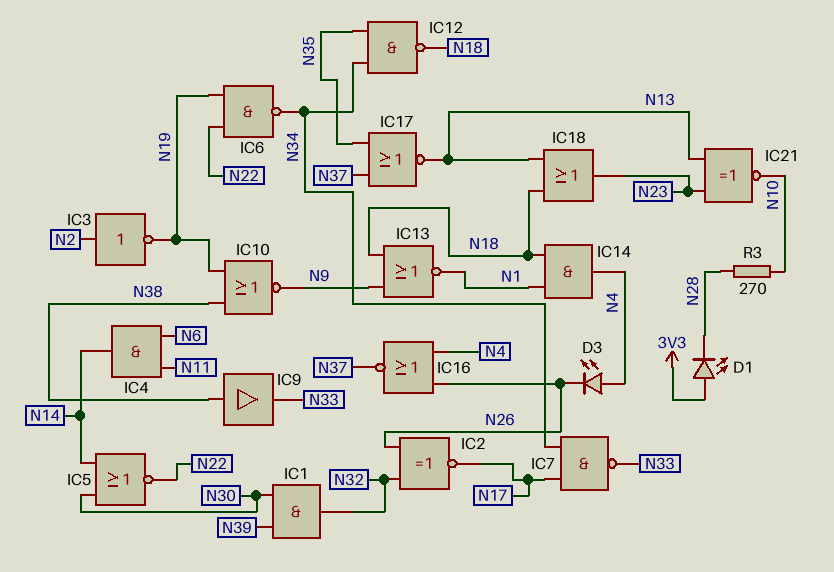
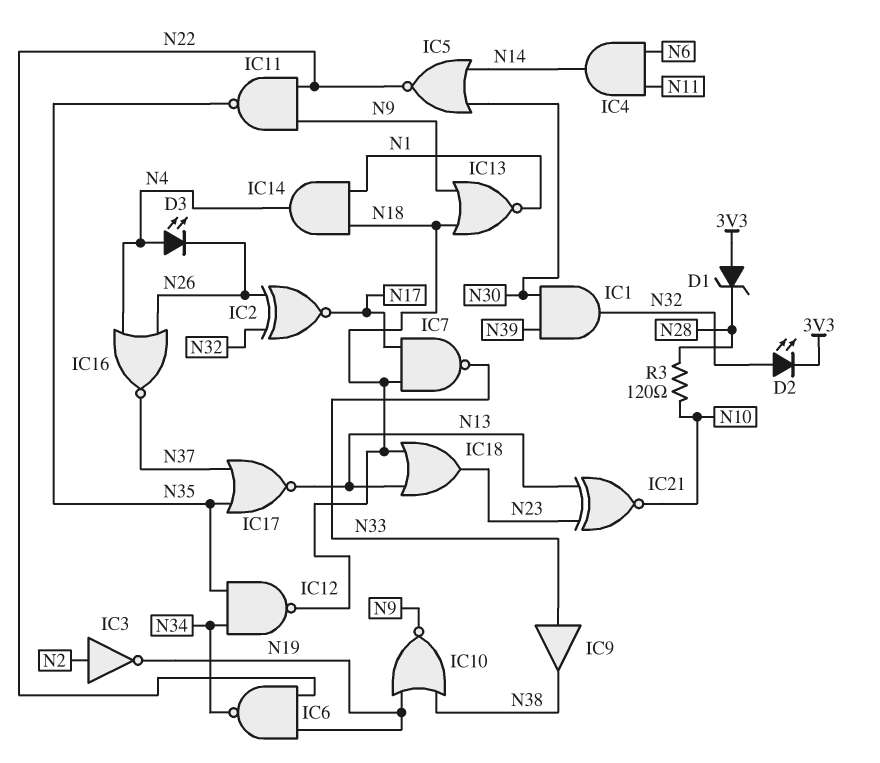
D1: LED (A 3V3, K N28) -> zener (A 3V3, K N28)
D2: none -> LED (A N32, K 3V3)
IC7: NAND (in N17, in N34, out N33) -> NAND (in N17, in N18, out N33)
IC9: buffer (in N38, out N33) -> buffer (in N33, out N38)
IC11: none -> NAND (in N9, in N22, out N35)
R3: 270 (N10, N28) -> 120 (N10, N28)

